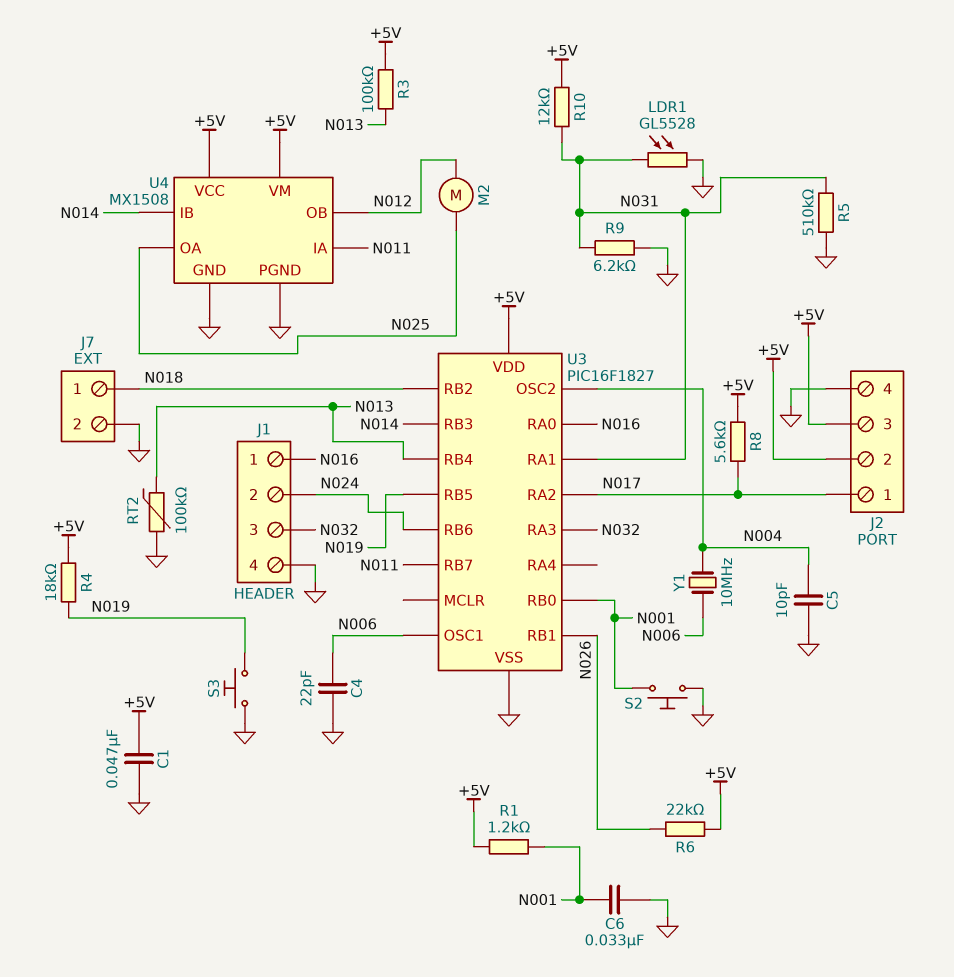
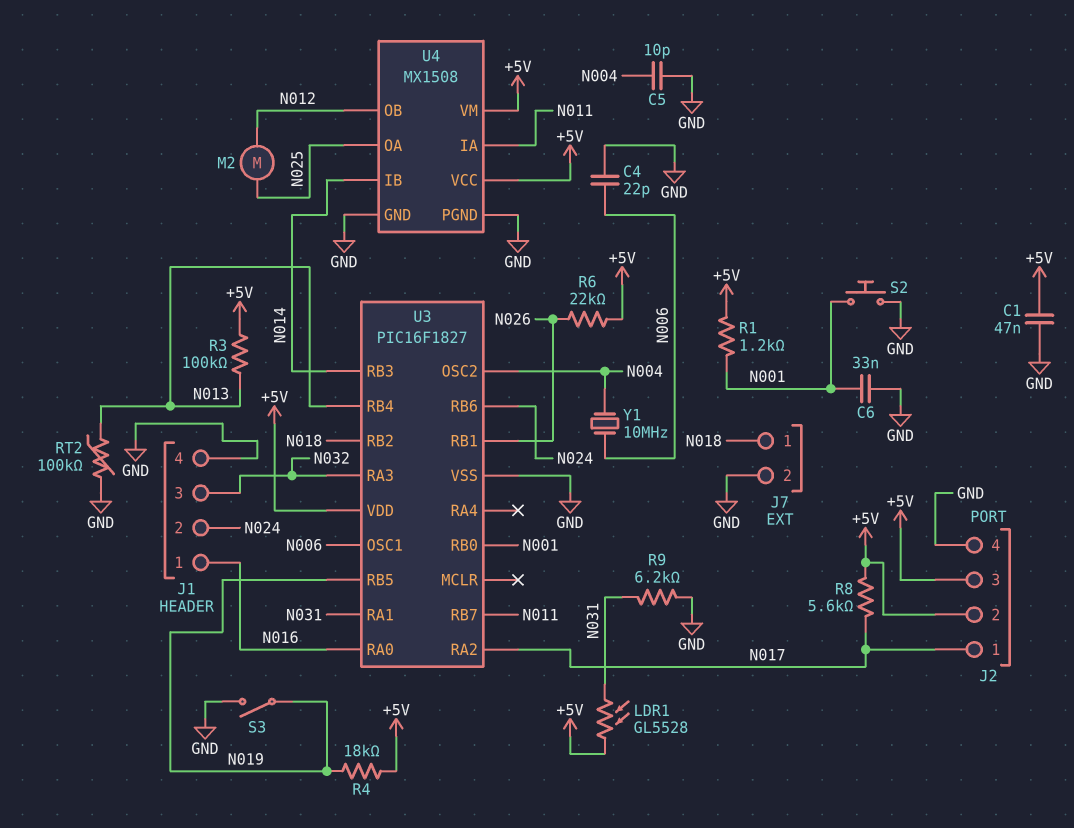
LDR1: GL5528 (GND, N031) -> GL5528 (+5V, N031)
R5: 510k (GND, N031) -> none
R10: 12k (+5V, N031) -> none
S3: button (GND, N019) -> switch (GND, N019)

